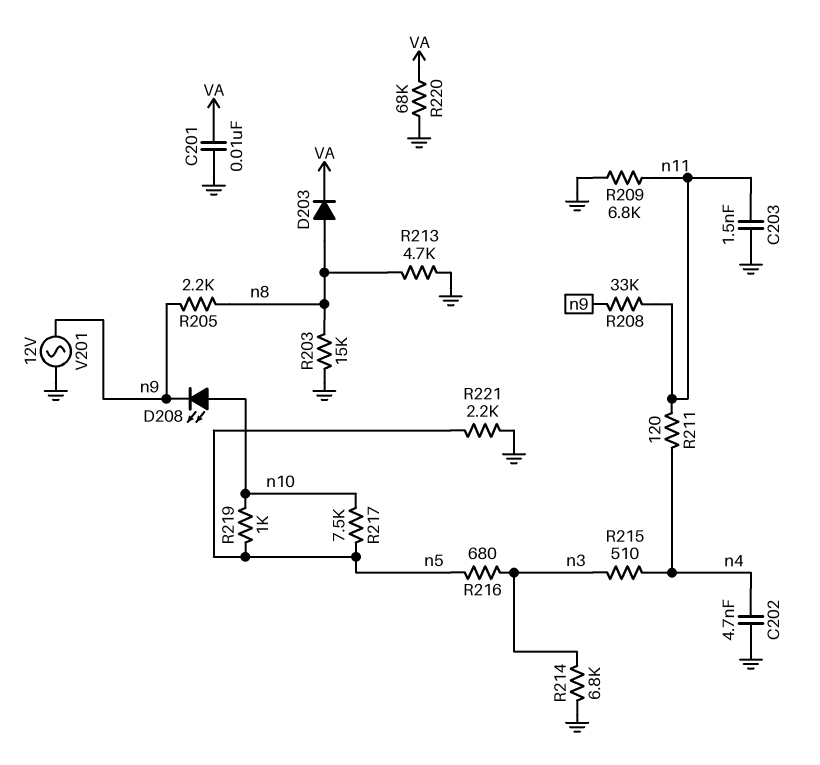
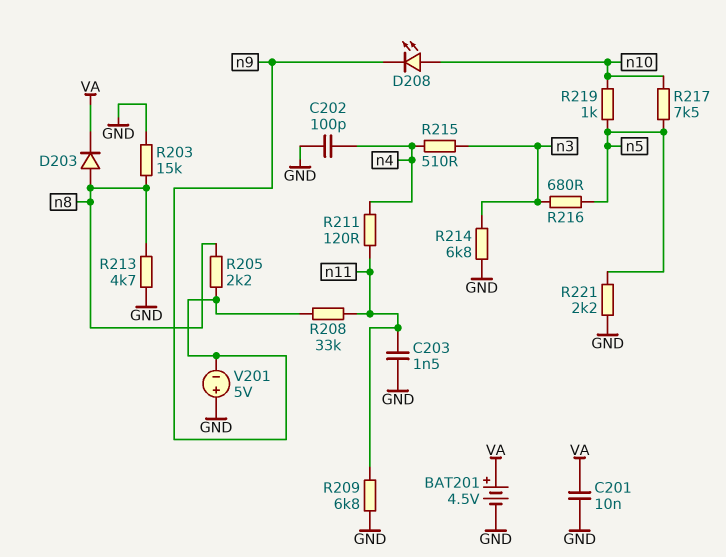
BAT201: none -> 4.5V (plus VA, minus GND)
C202: 4.7nF (GND, n4) -> 100pF (GND, n4)
R220: 68k (GND, VA) -> none
V201: AC 12V (GND, n9) -> 5V (plus GND, minus n9)

